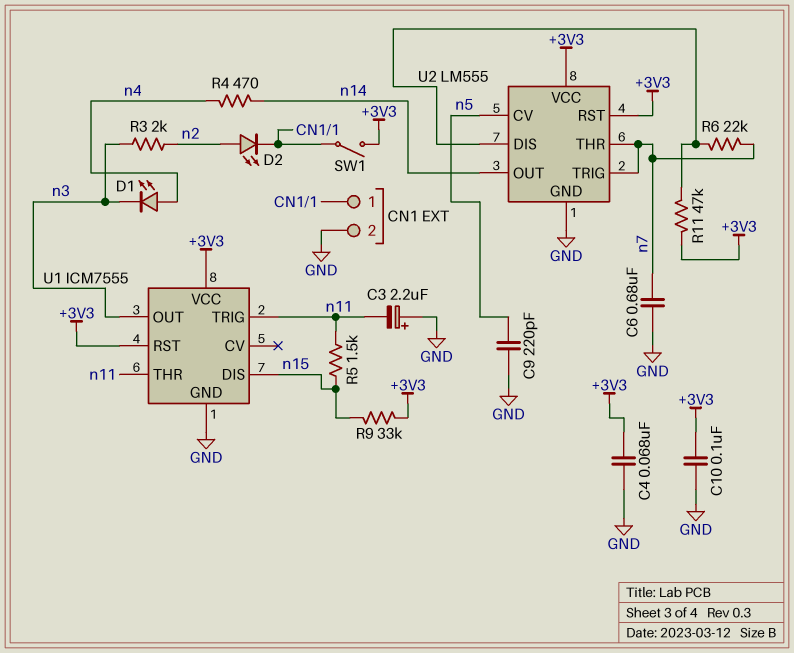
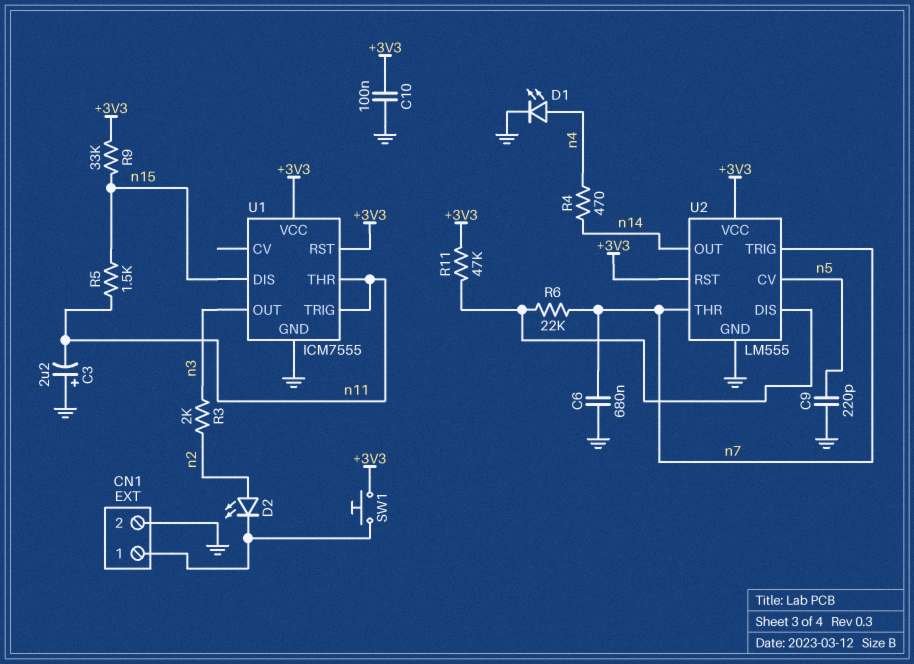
C4: 68nF (+3V3, GND) -> none
D1: LED (A n4, K n3) -> LED (A n4, K GND)
SW1: switch (+3V3, CN1/1) -> button (+3V3, CN1/1)

